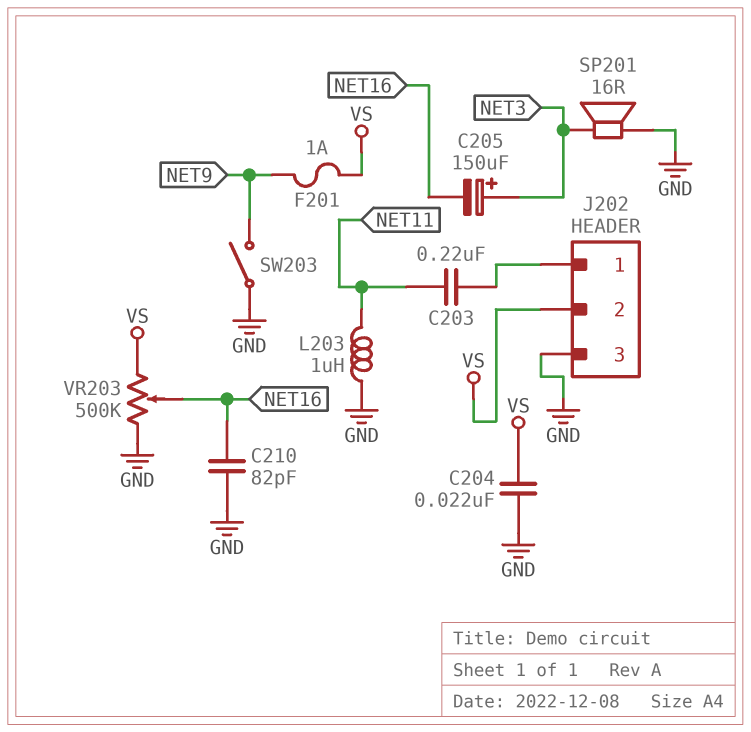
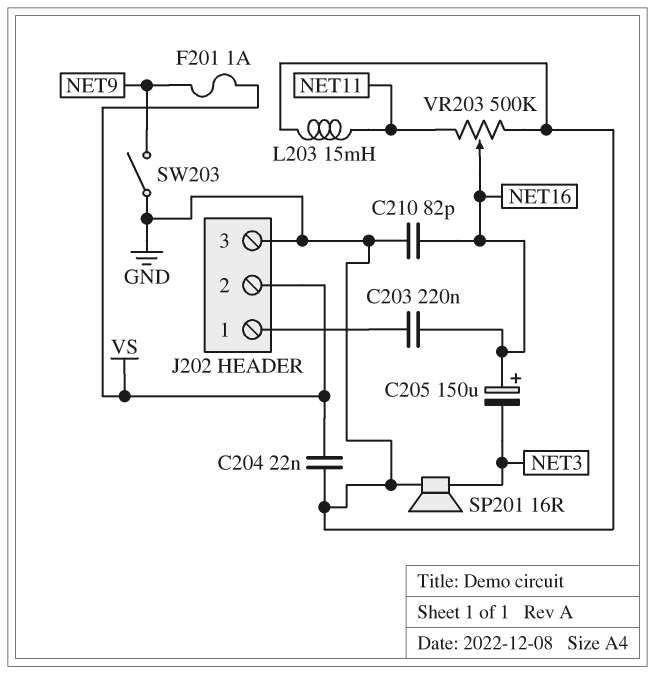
C203: 220nF (J202/1, NET11) -> 220nF (J202/1, NET16)
C205: 150uF (plus NET3, minus NET16) -> 150uF (plus NET16, minus NET3)
L203: 1uH (GND, NET11) -> 15mH (GND, NET11)
VR203: 500k (GND, VS, wiper NET16) -> 500k (GND, NET11, wiper NET16)

